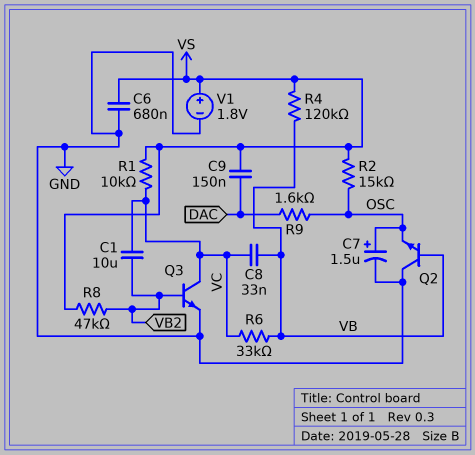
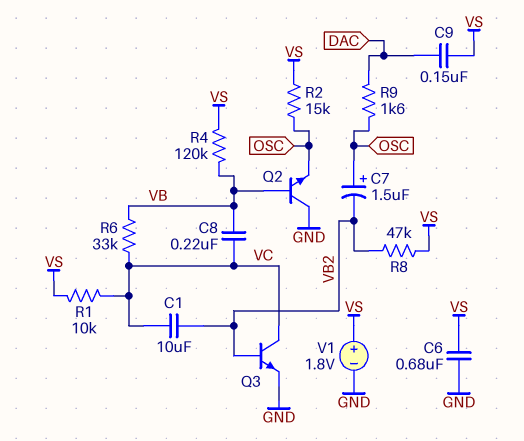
C7: 1.5uF (plus OSC, minus GND) -> 1.5uF (plus OSC, minus VB2)
C8: 33nF (VB, VC) -> 220nF (VB, VC)

